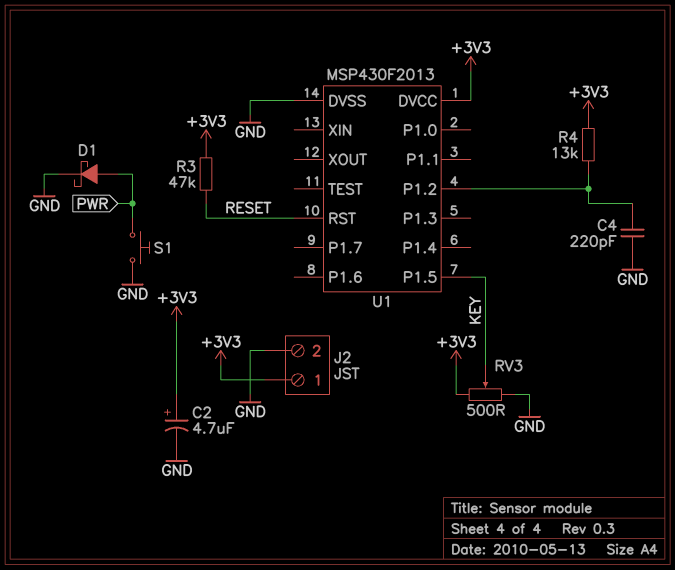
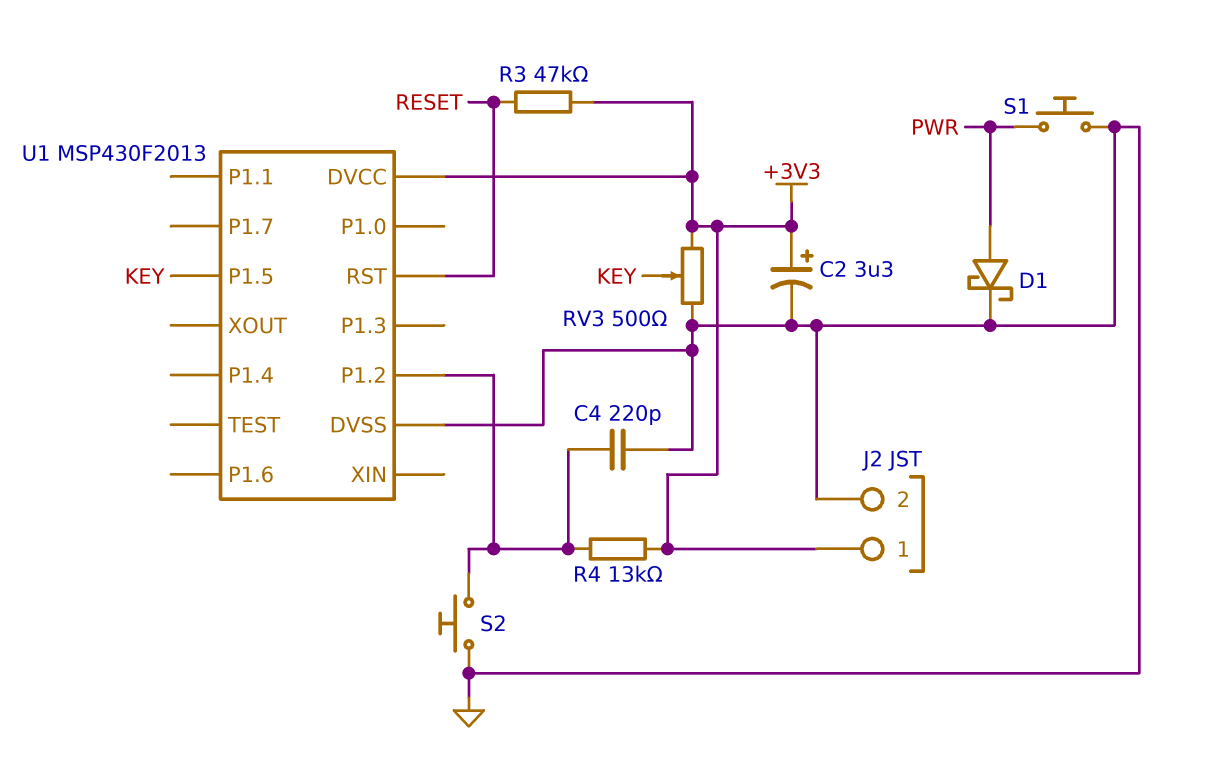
C2: 4.7uF (plus +3V3, minus GND) -> 3.3uF (plus +3V3, minus GND)
S2: none -> button (GND, U1/P1.2)

